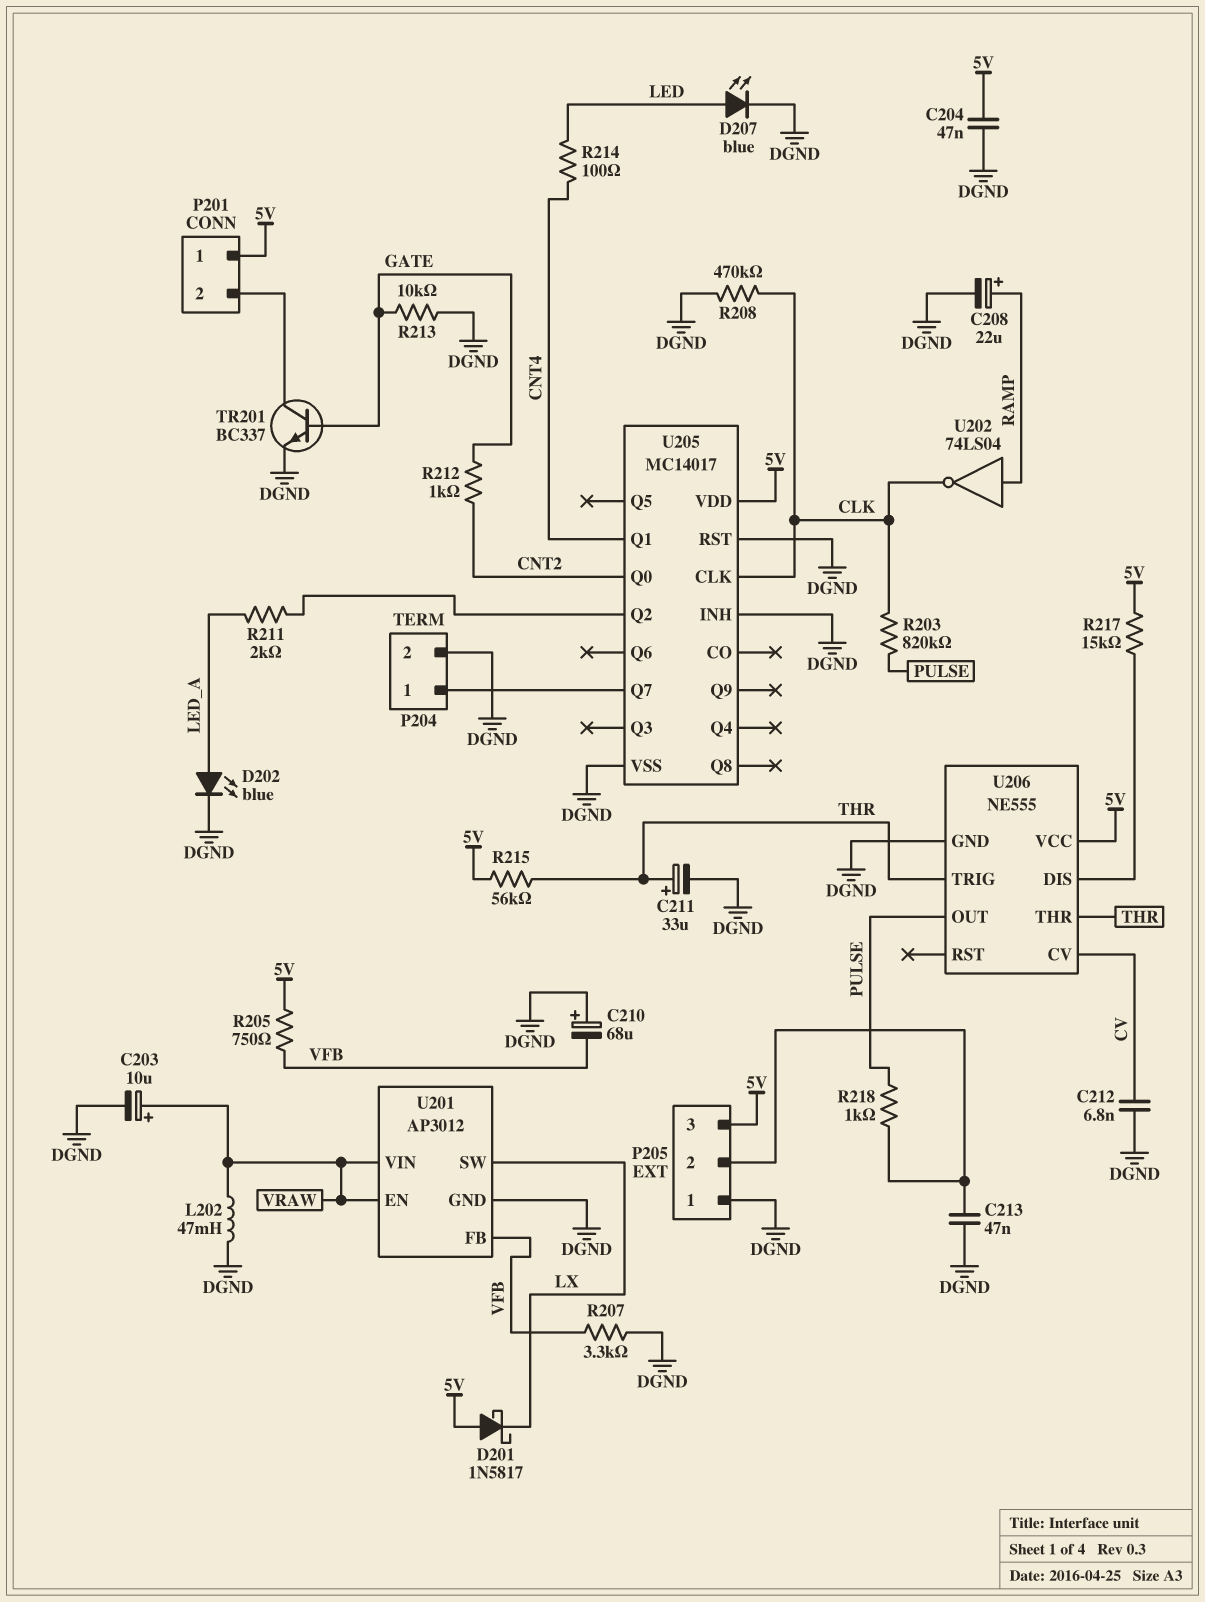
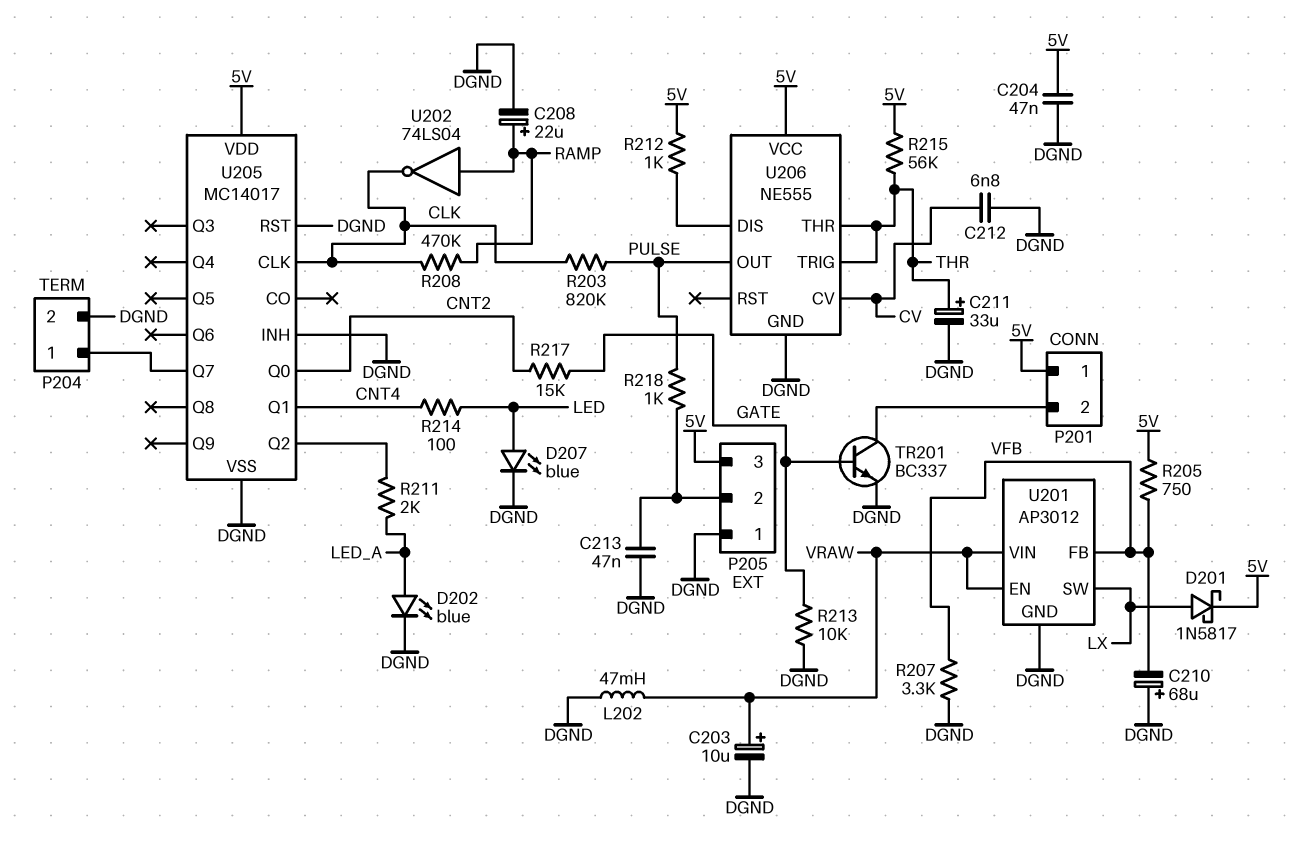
D201: schottky 1N5817 (A 5V, K LX) -> schottky 1N5817 (A LX, K 5V)
R208: 470k (CLK, DGND) -> 470k (CLK, RAMP)
R212: 1k (CNT2, GATE) -> 1k (5V, U206/DIS)
R217: 15k (5V, U206/DIS) -> 15k (CNT2, GATE)

